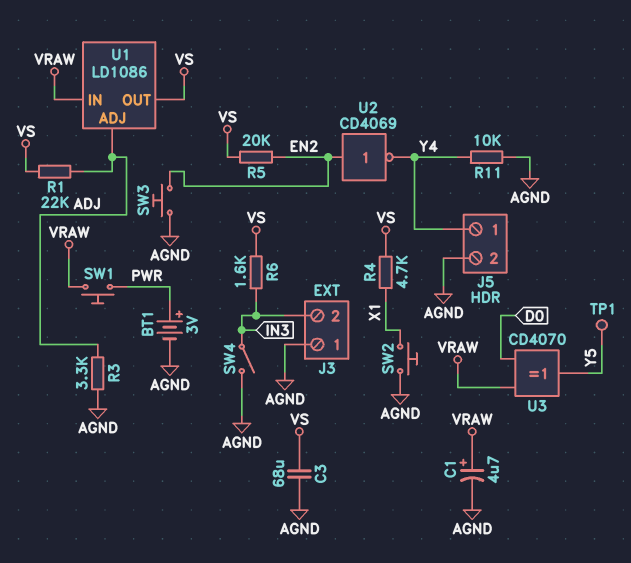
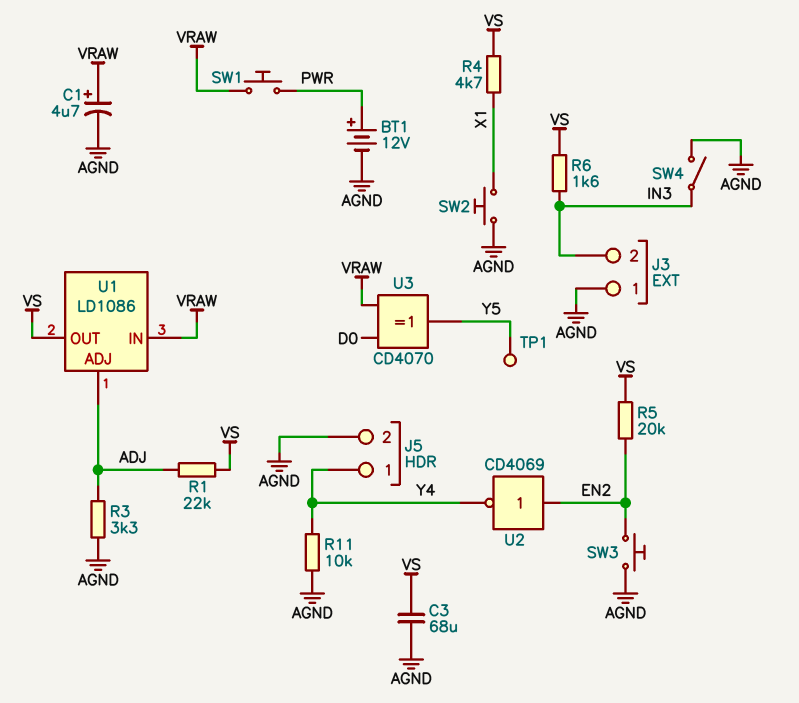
BT1: 3V (plus PWR, minus AGND) -> 12V (plus PWR, minus AGND)

